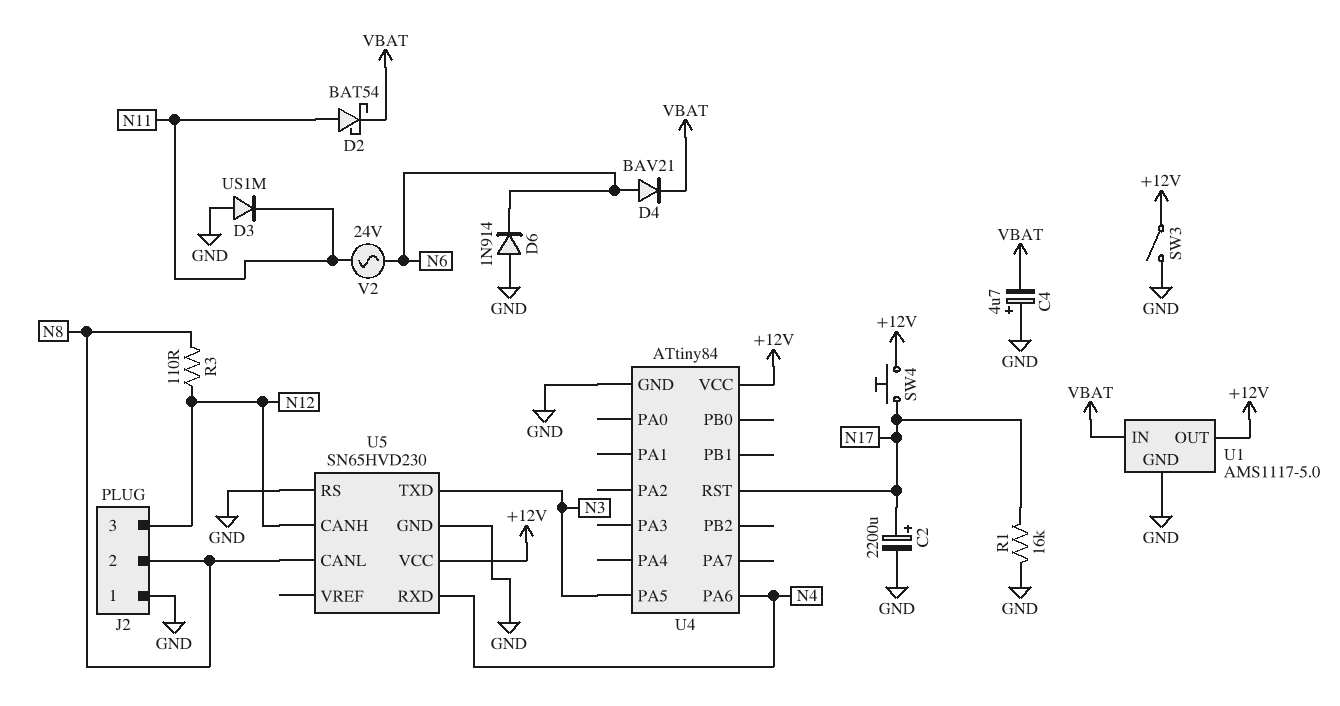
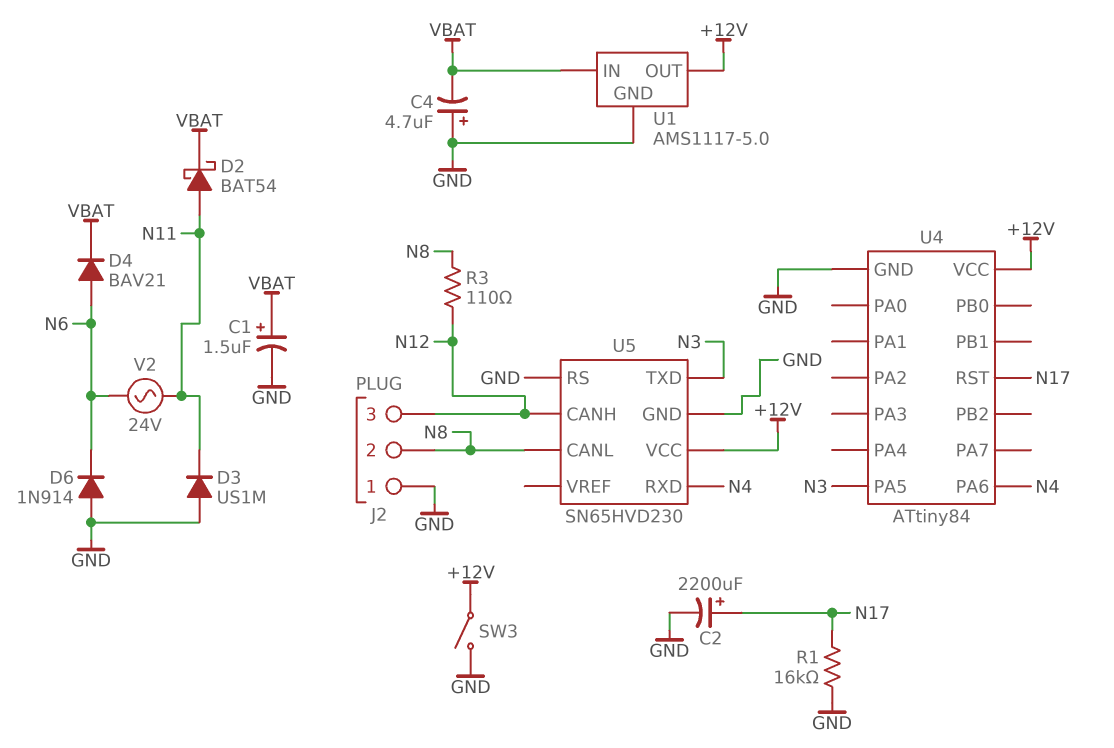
C1: none -> 1.5uF (plus VBAT, minus GND)
SW4: button (+12V, N17) -> none

